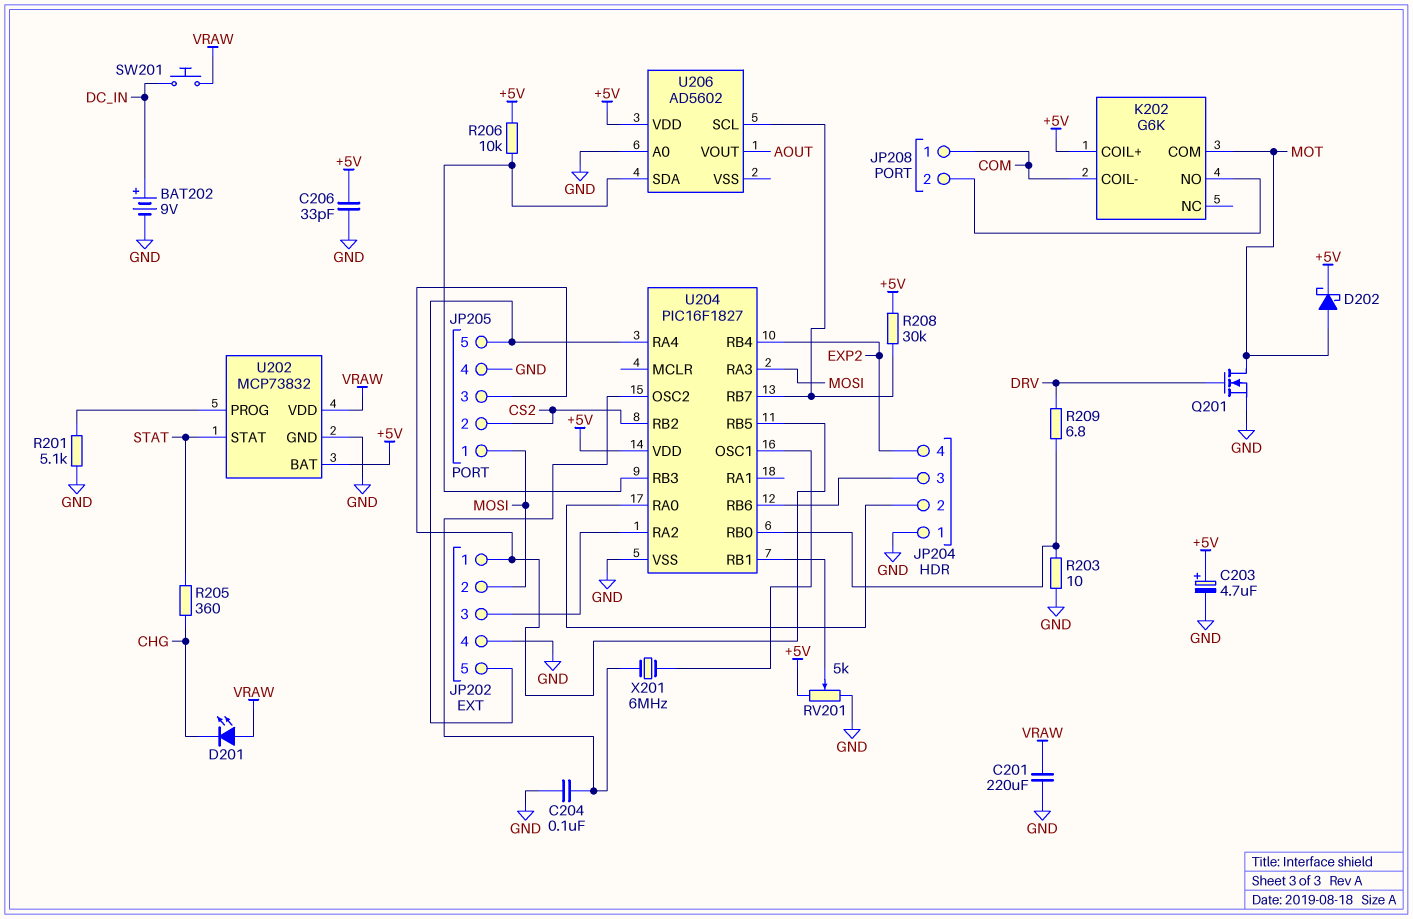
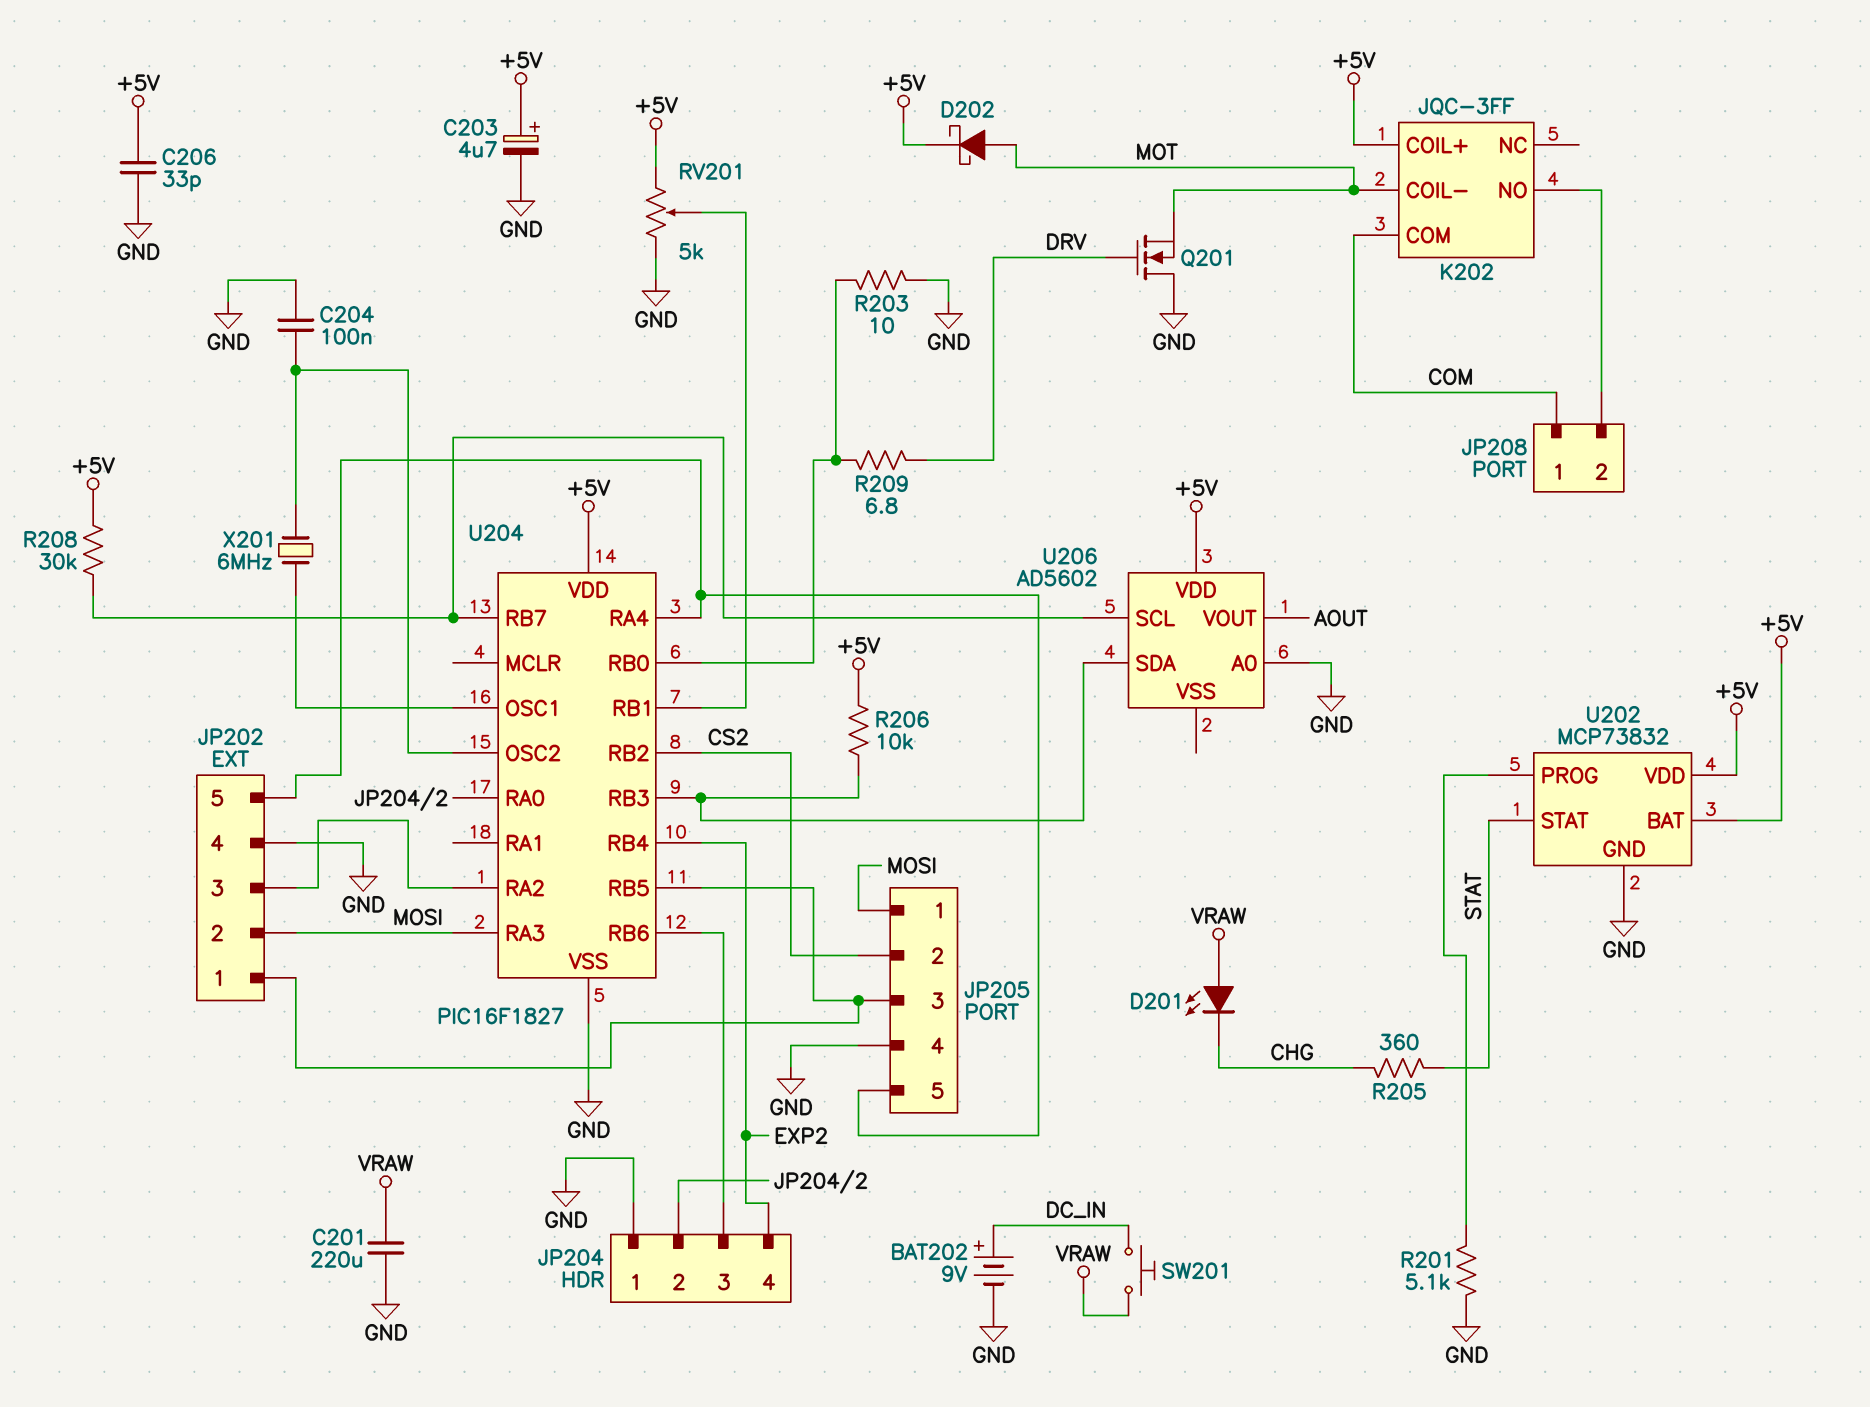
K202: G6K -> JQC-3FF
K202 pin COIL-: COM -> MOT
K202 pin COM: MOT -> COM
Q201: NMOS (G DRV, D MOT, S GND) -> NMOS (G DRV, D GND, S MOT)
U202 pin VDD: VRAW -> +5V

